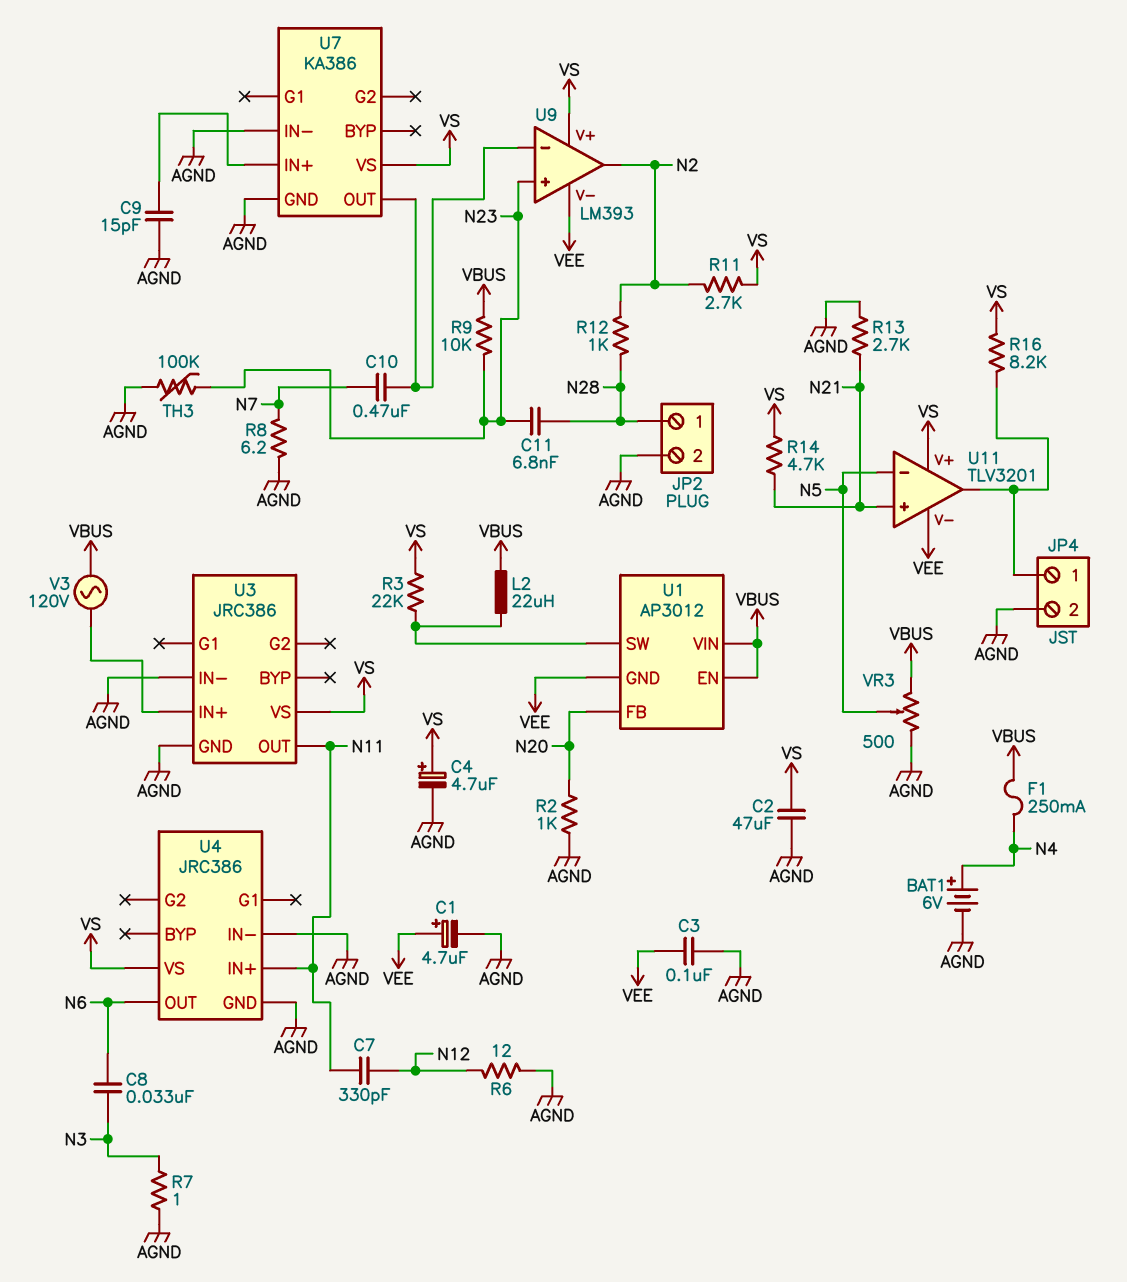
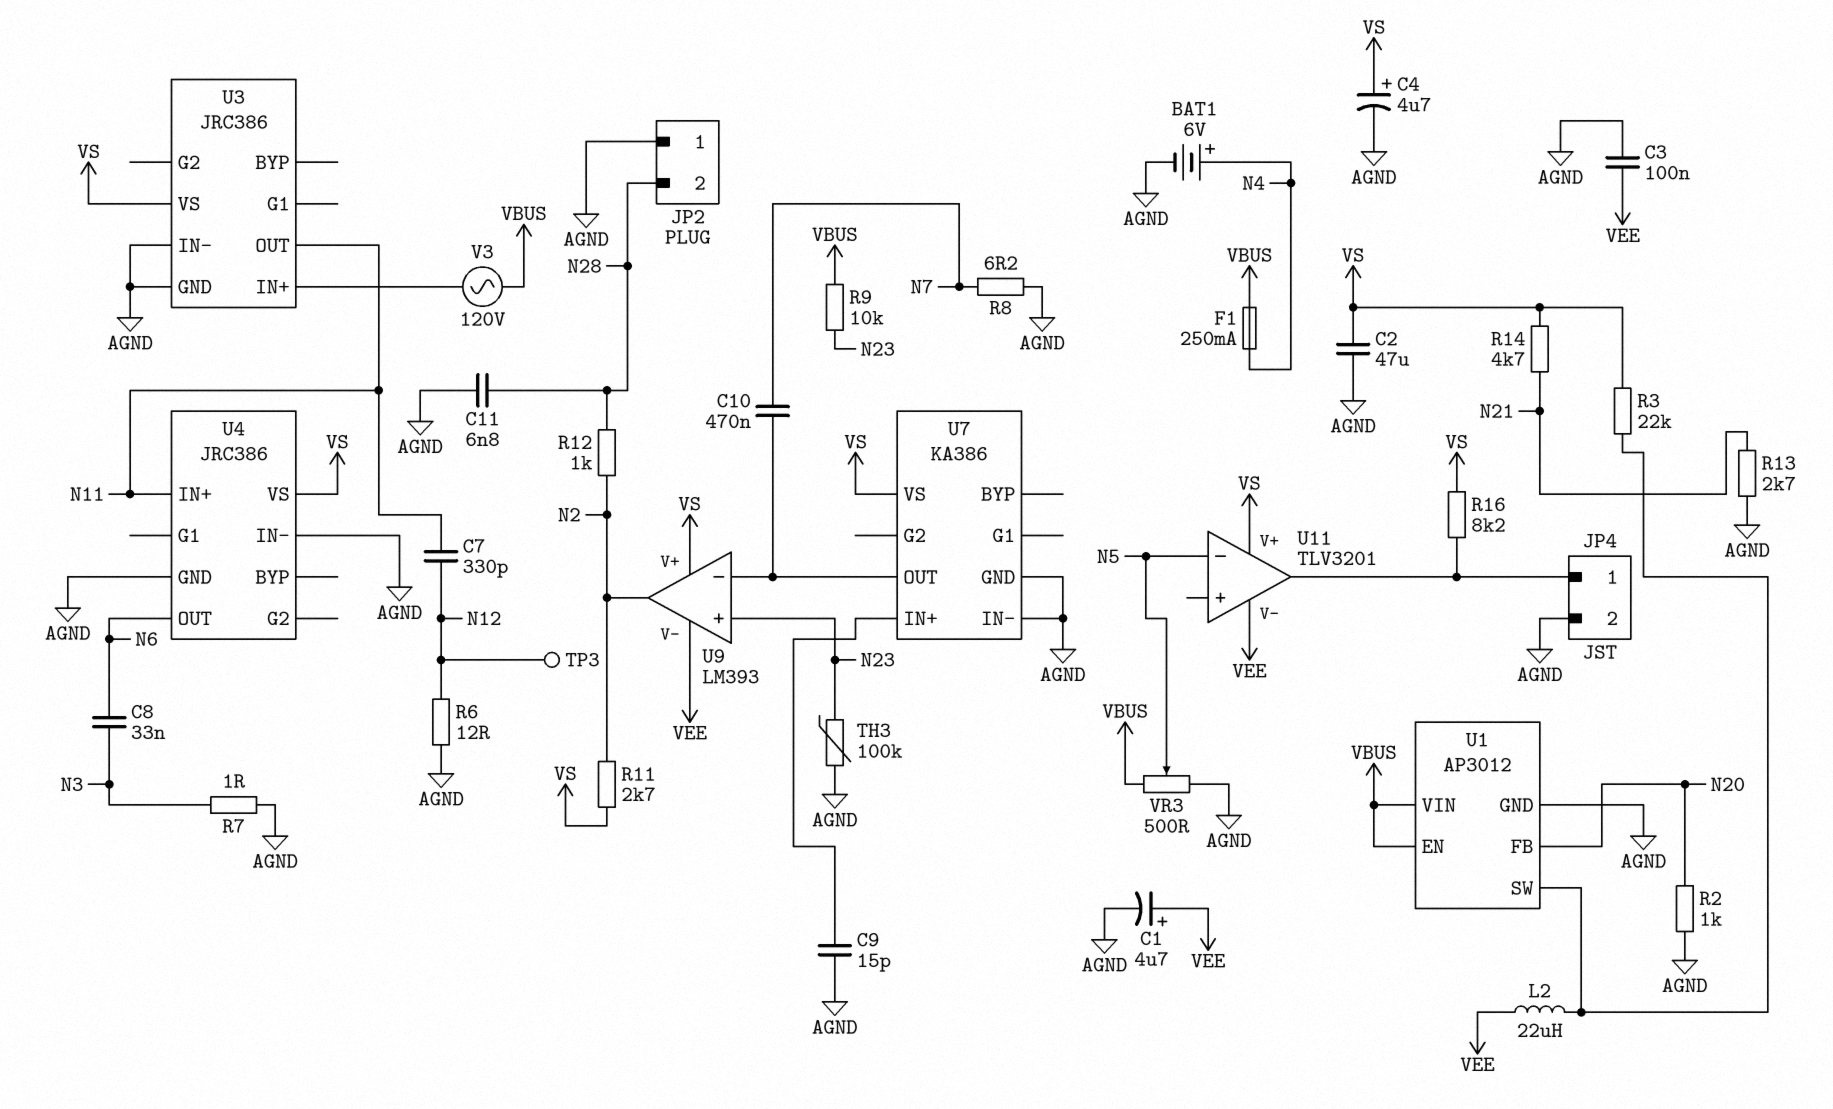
C11: 6.8nF (N23, N28) -> 6.8nF (AGND, N28)
JP2 pin 1: N28 -> AGND
JP2 pin 2: AGND -> N28
L2: 22uH (U1/SW, VBUS) -> 22uH (U1/SW, VEE)
TP3: none -> test point (N12)
U1 pin GND: VEE -> AGND
U11 pin in+: N21 -> none

